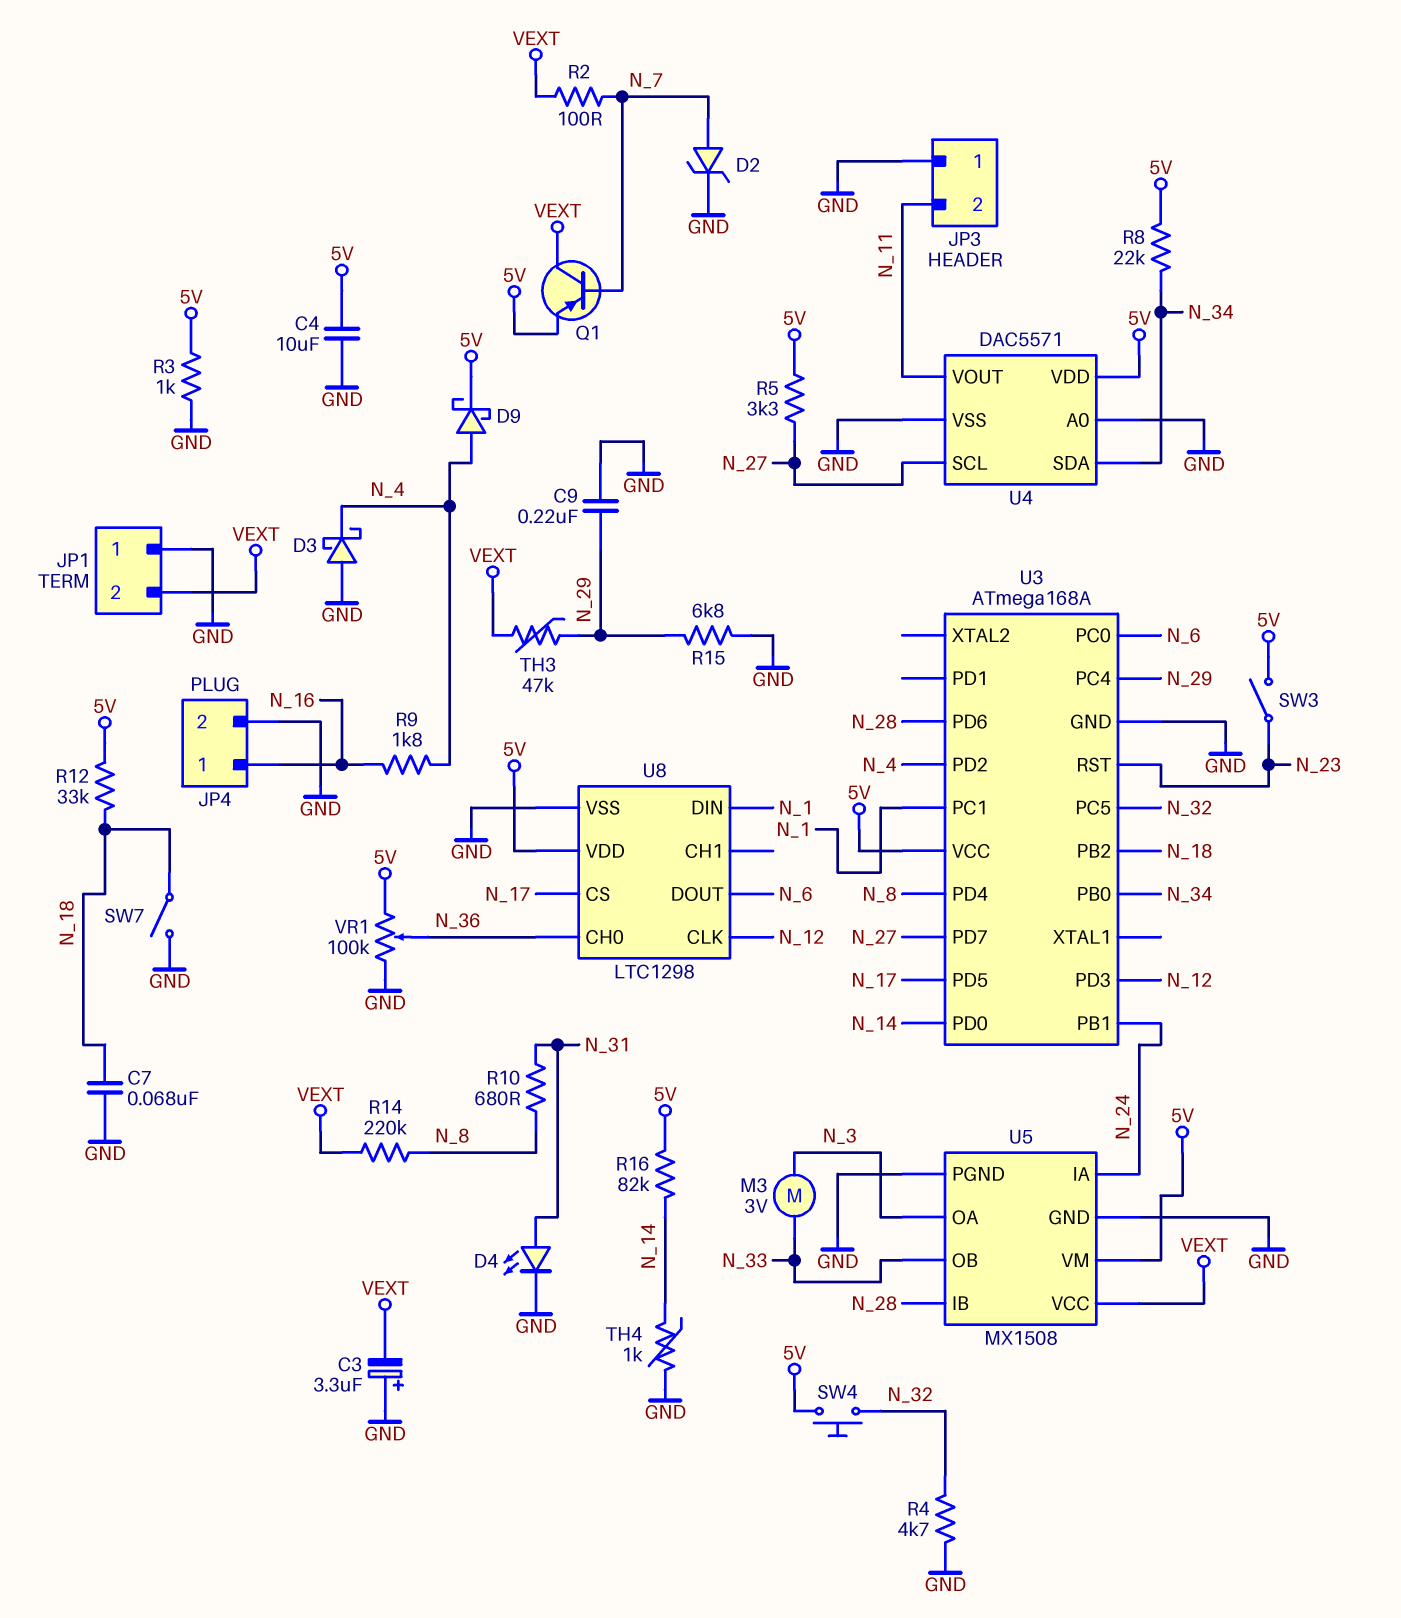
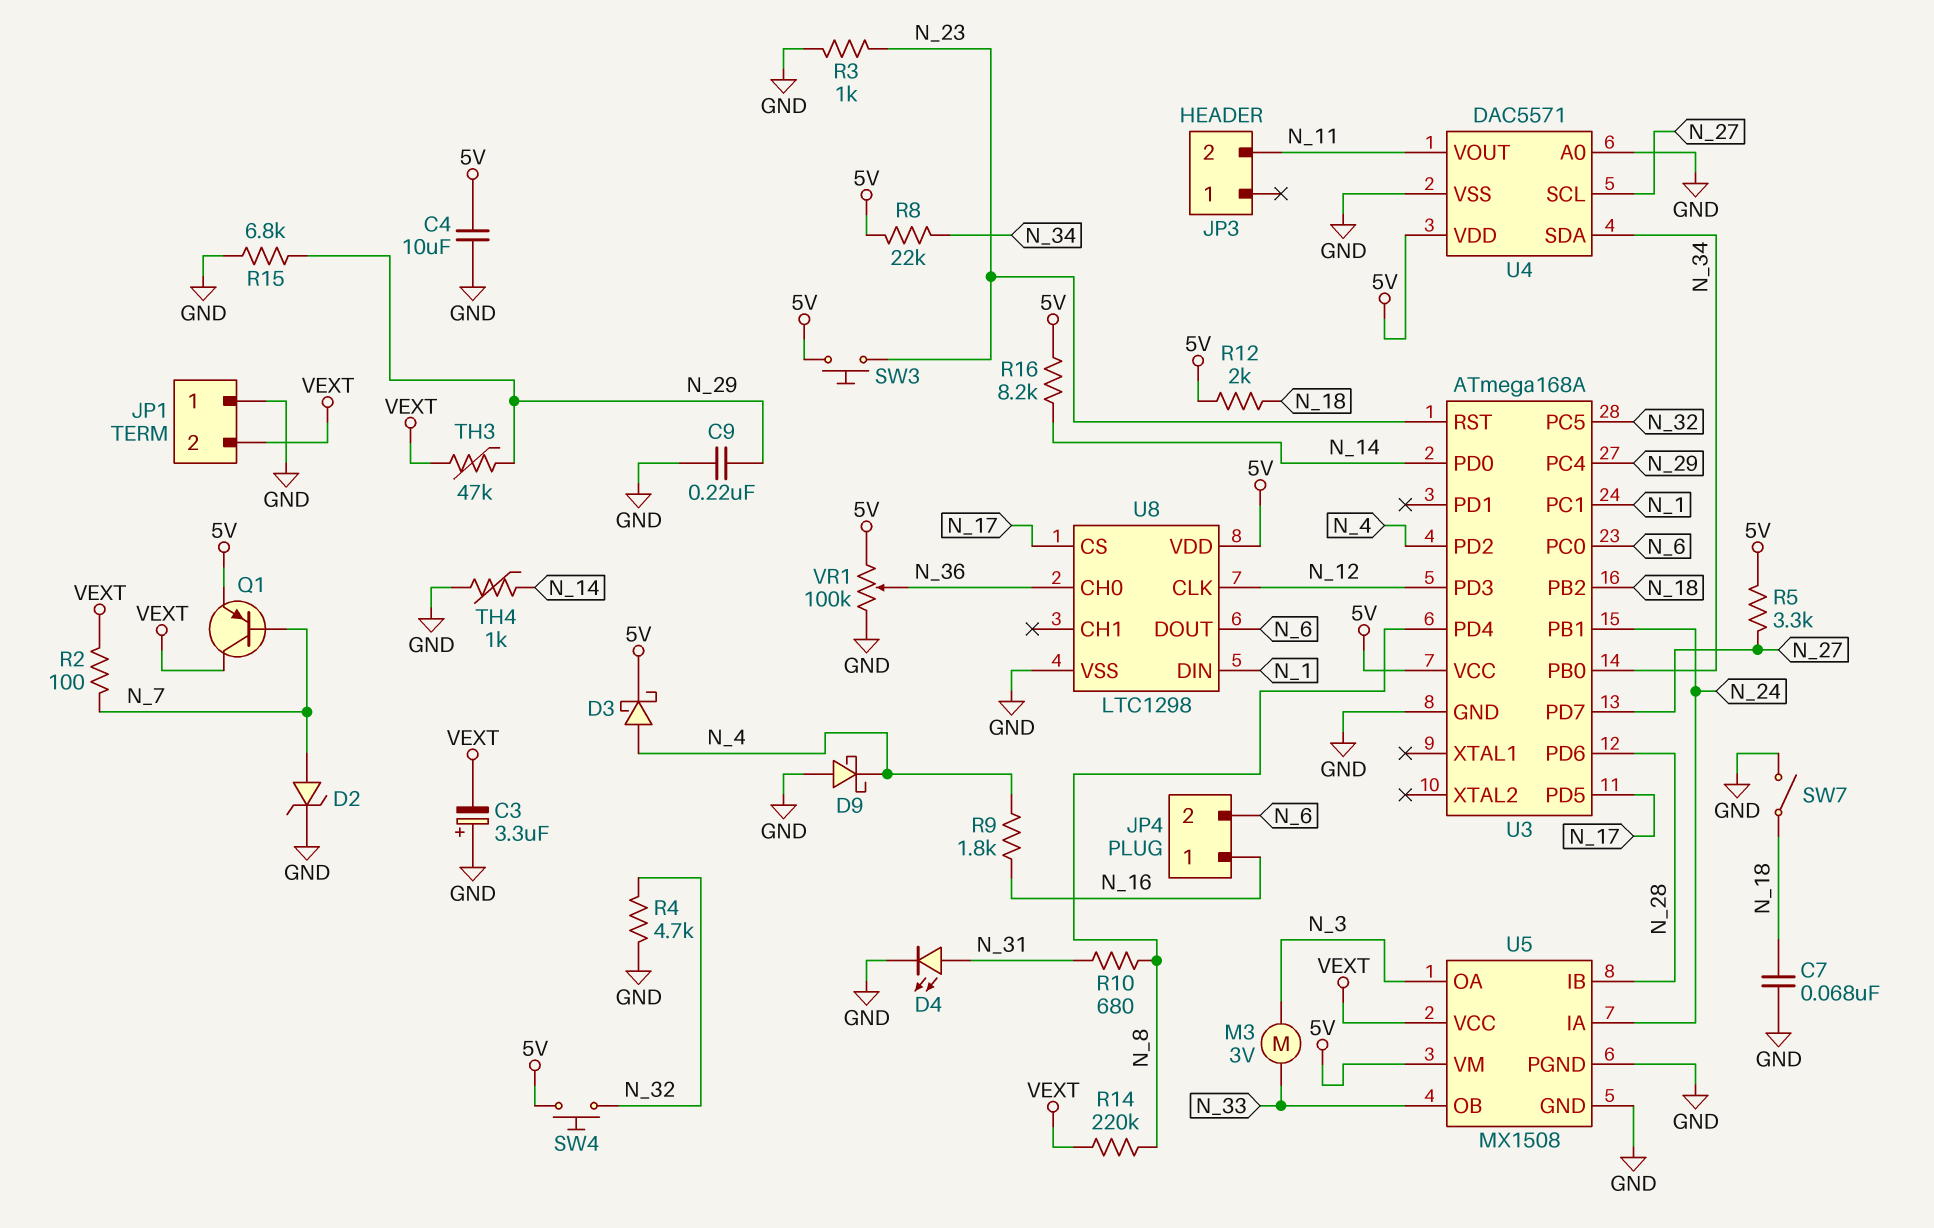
D3: schottky (A GND, K N_4) -> schottky (A N_4, K 5V)
D9: schottky (A N_4, K 5V) -> schottky (A GND, K N_4)
JP3 pin 1: GND -> none
JP4 pin 2: GND -> N_6
R3: 1k (5V, GND) -> 1k (GND, N_23)
R12: 33k (5V, N_18) -> 2k (5V, N_18)
R16: 82k (5V, N_14) -> 8.2k (5V, N_14)
SW3: switch (5V, N_23) -> button (5V, N_23)

